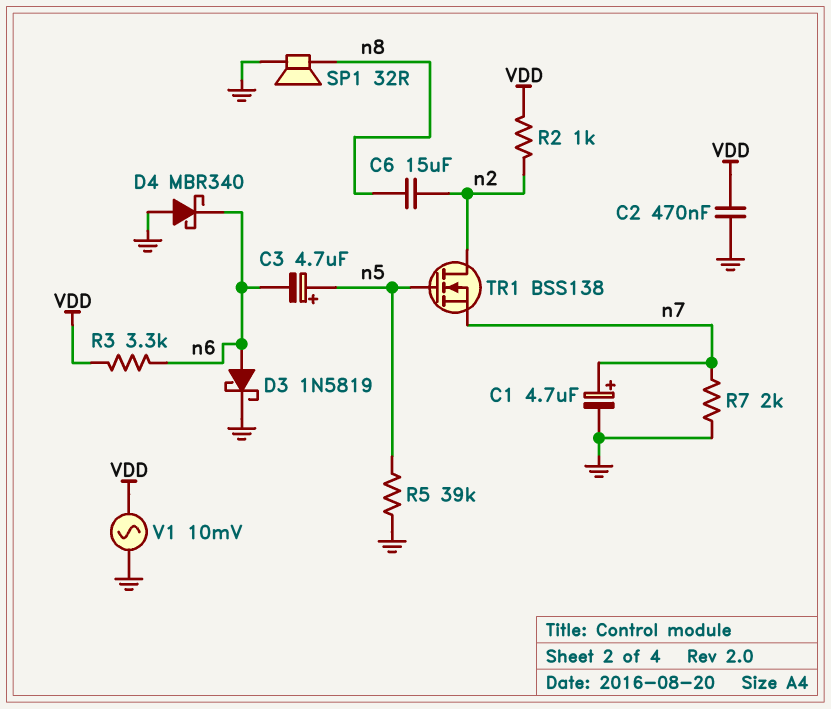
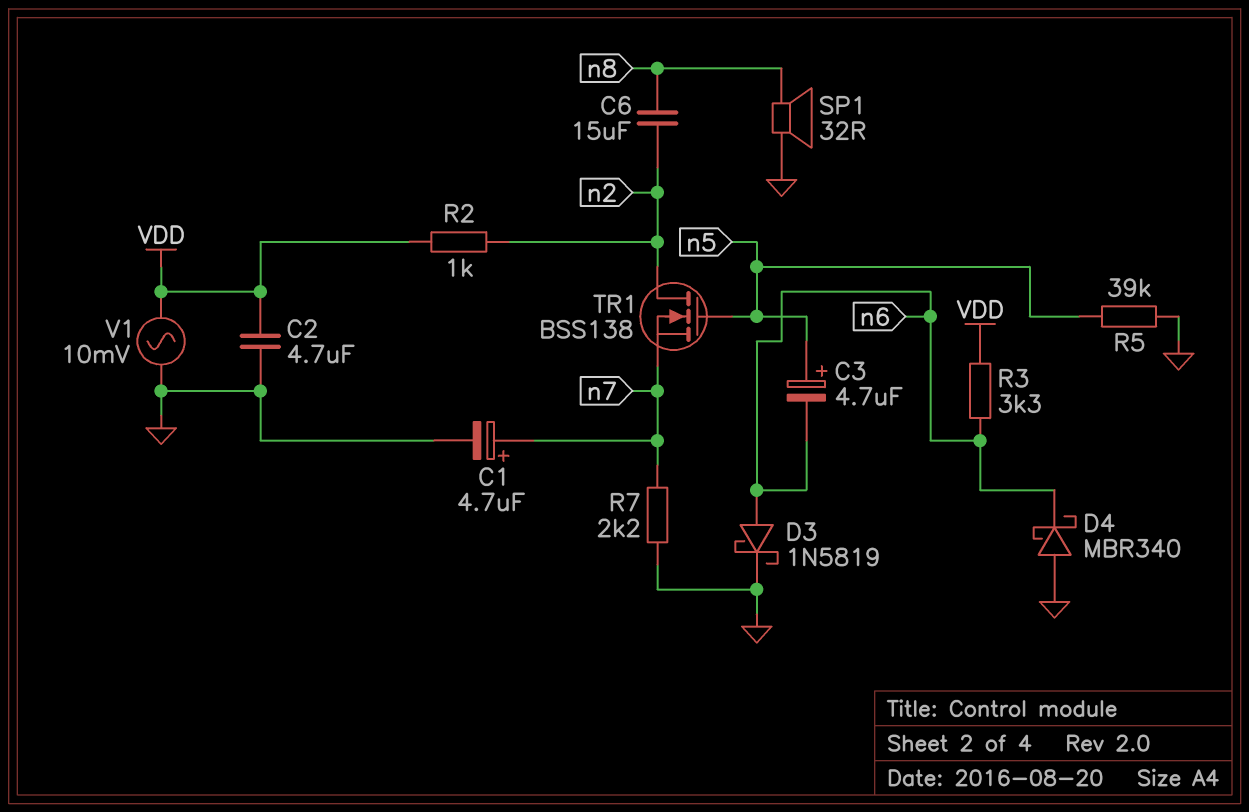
C2: 470nF (GND, VDD) -> 4.7uF (GND, VDD)
R7: 2k (GND, n7) -> 2.2k (GND, n7)

